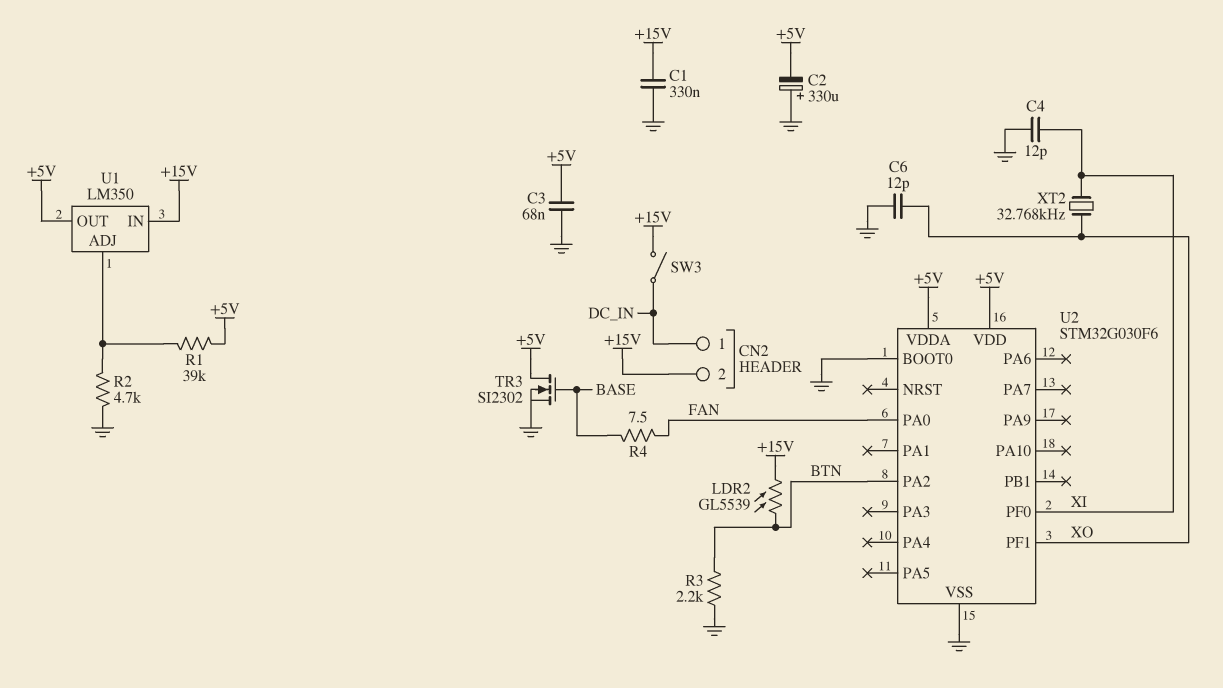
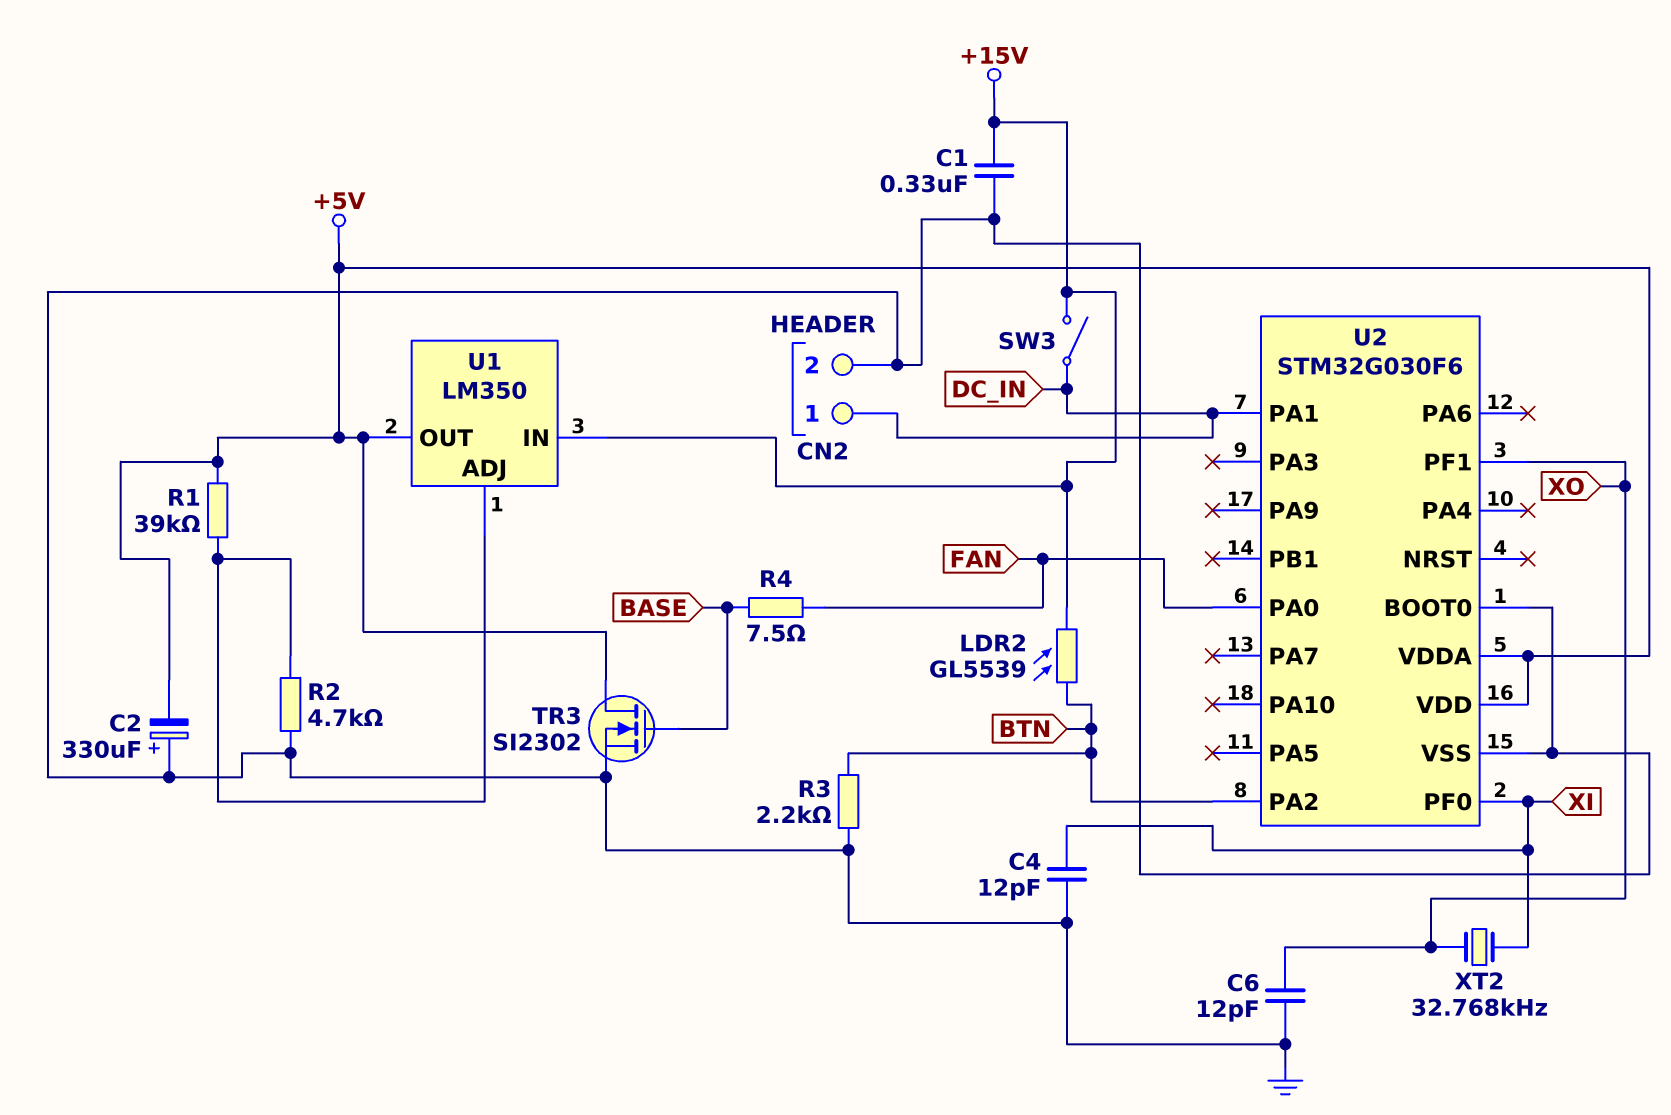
C3: 68nF (+5V, GND) -> none
CN2 pin 2: +15V -> GND
U2 pin PA1: none -> DC_IN

